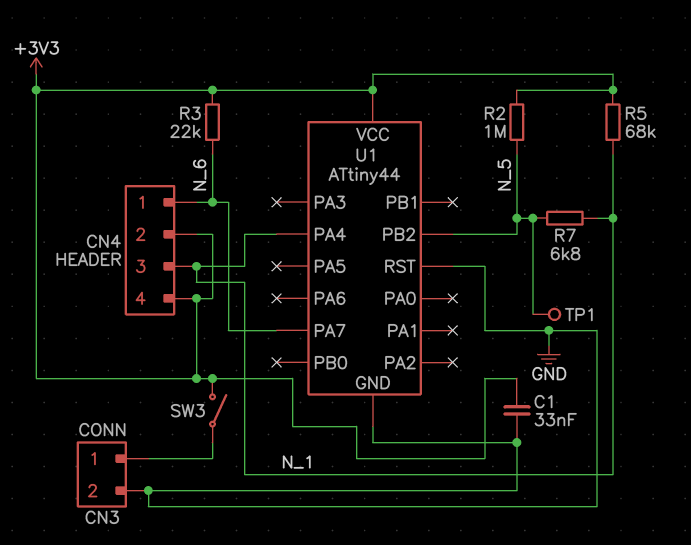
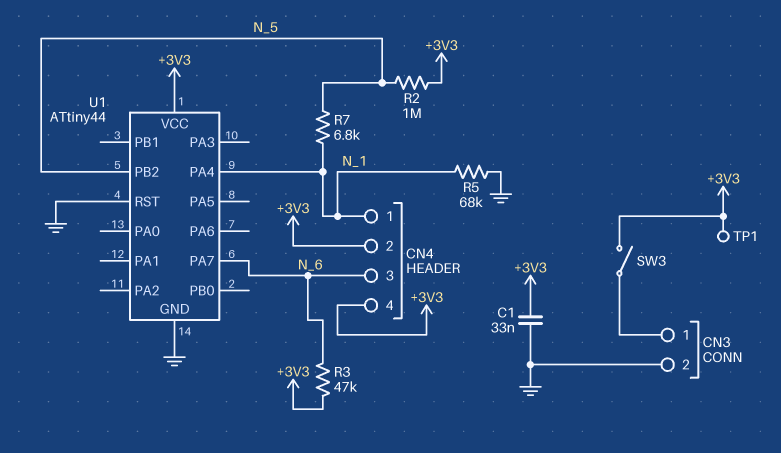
CN4 pin 1: N_6 -> N_1
CN4 pin 3: N_1 -> N_6
R3: 22k (+3V3, N_6) -> 47k (+3V3, N_6)
R5: 68k (+3V3, N_1) -> 68k (GND, N_1)
TP1: test point (N_5) -> test point (+3V3)

